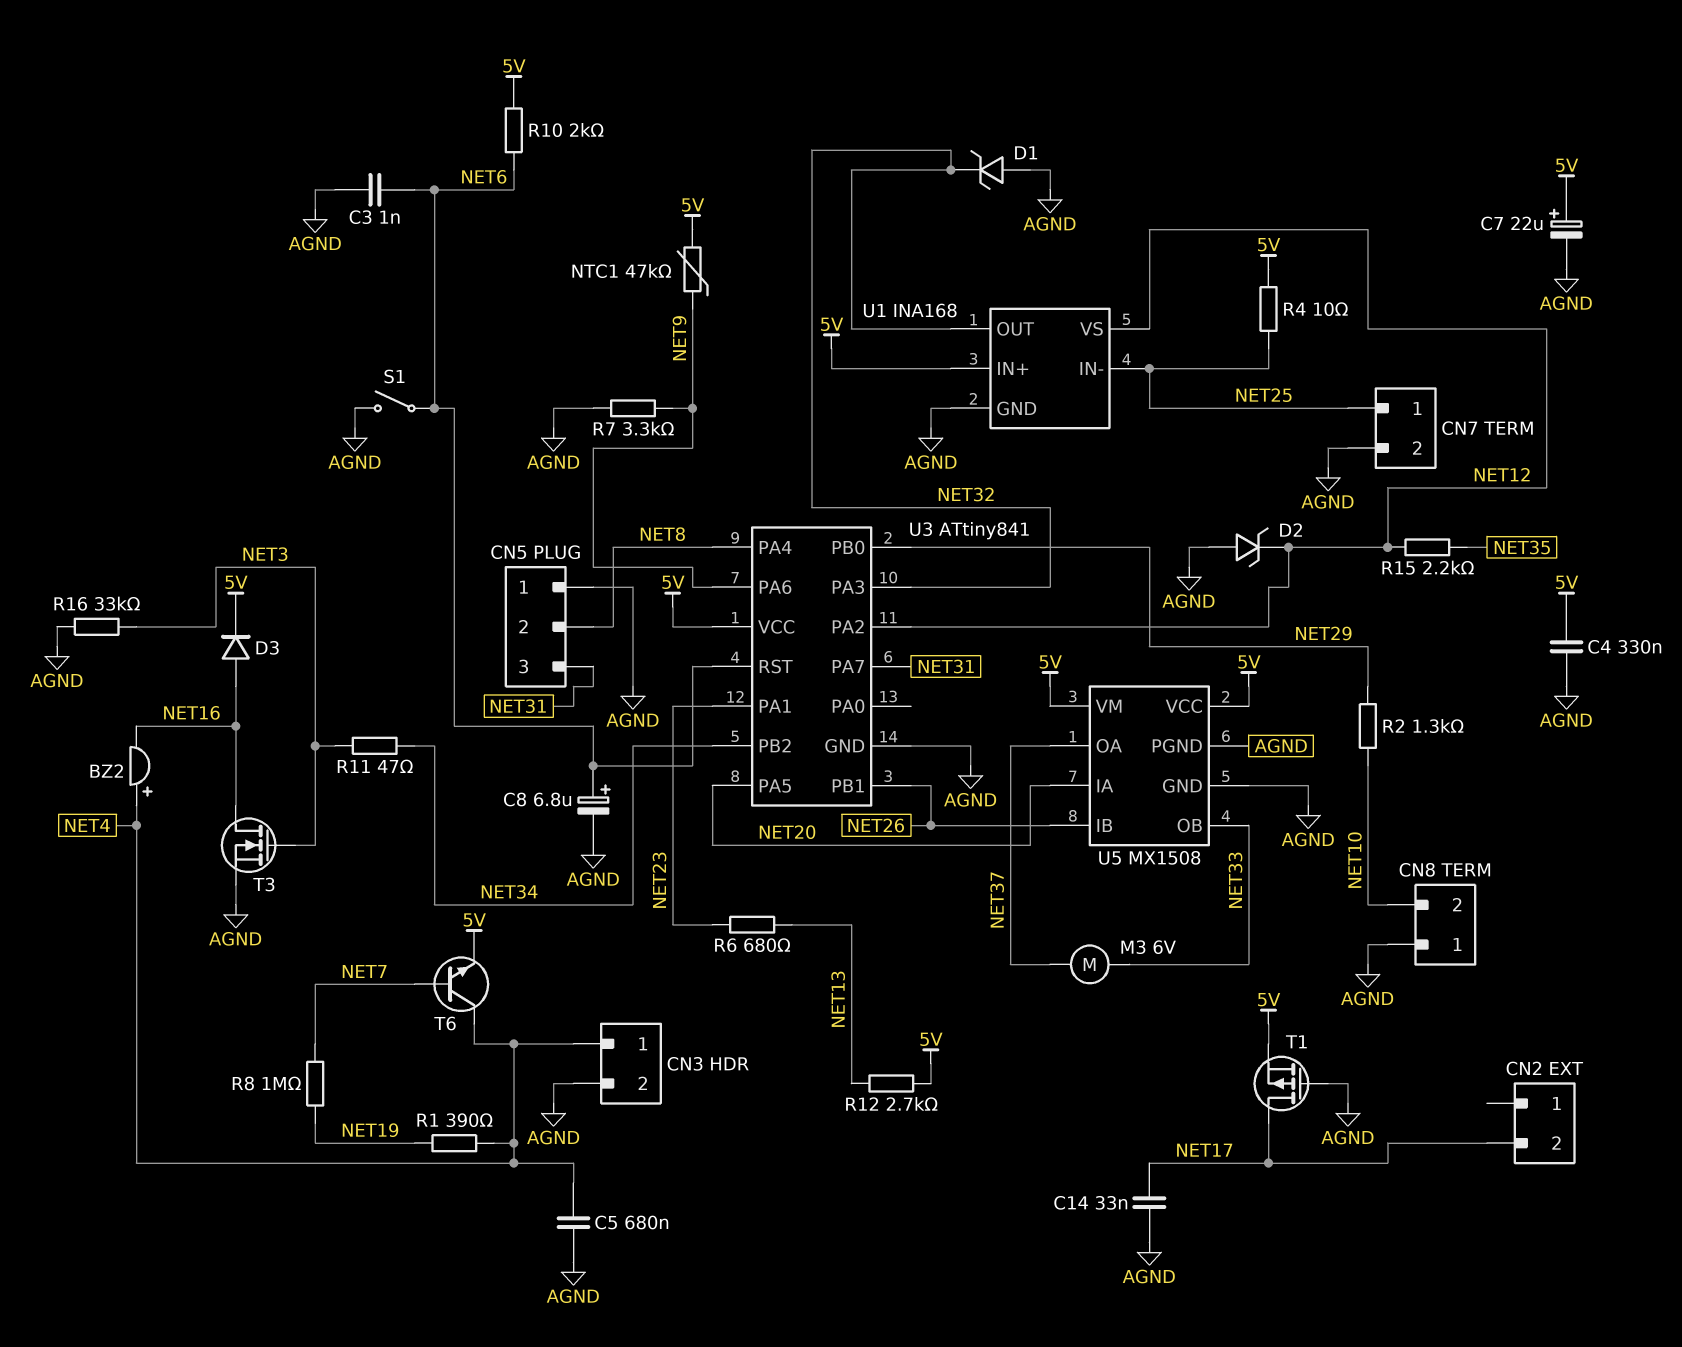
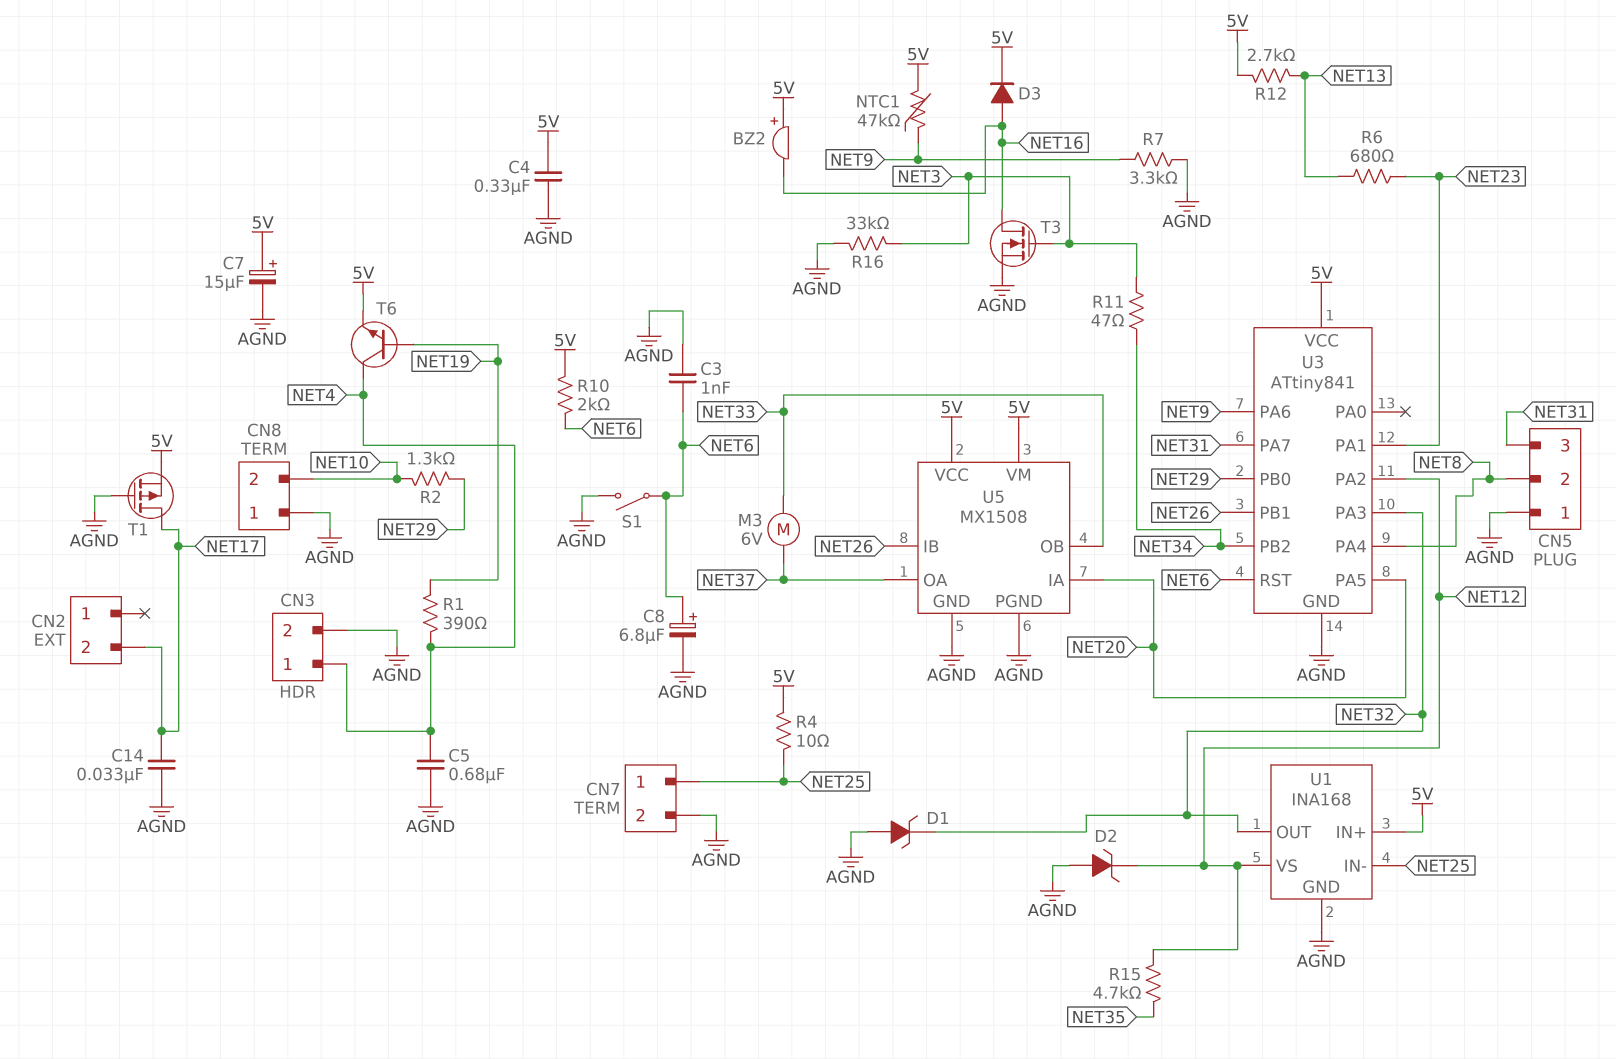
BZ2: buzzer (plus NET4, minus NET16) -> buzzer (plus 5V, minus NET16)
C7: 22uF (plus 5V, minus AGND) -> 15uF (plus 5V, minus AGND)
R8: 1M (NET7, NET19) -> none
R15: 2.2k (NET12, NET35) -> 4.7k (NET12, NET35)
T6: NPN (B NET7, C NET4, E 5V) -> NPN (B NET19, C NET4, E 5V)

